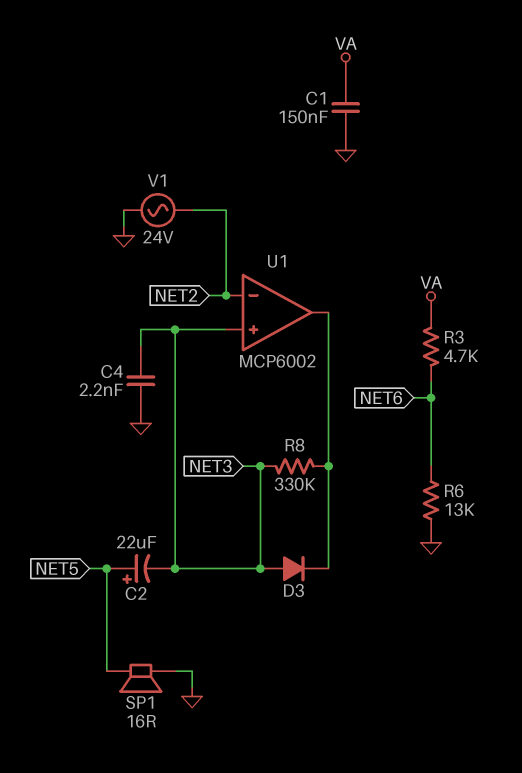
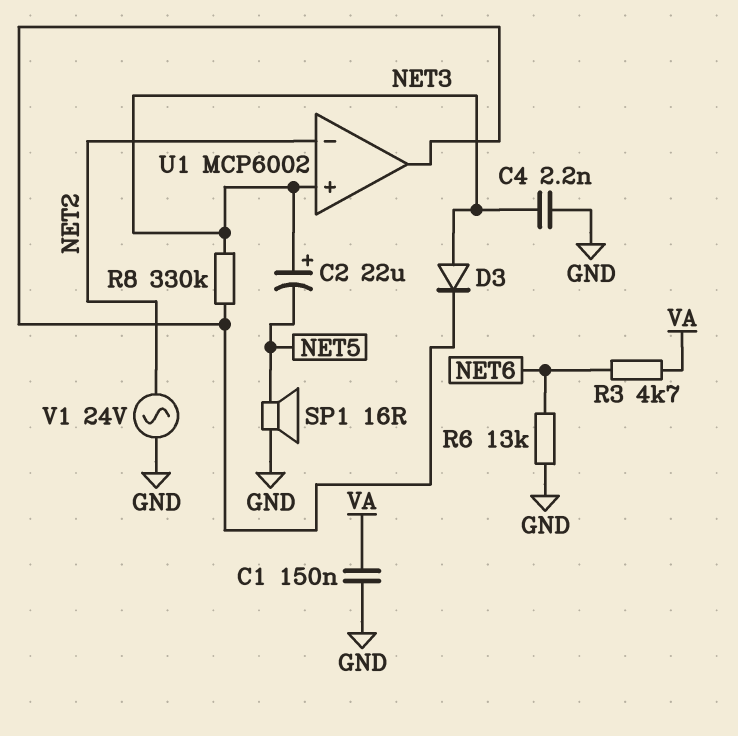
C2: 22uF (plus NET5, minus NET3) -> 22uF (plus NET3, minus NET5)

